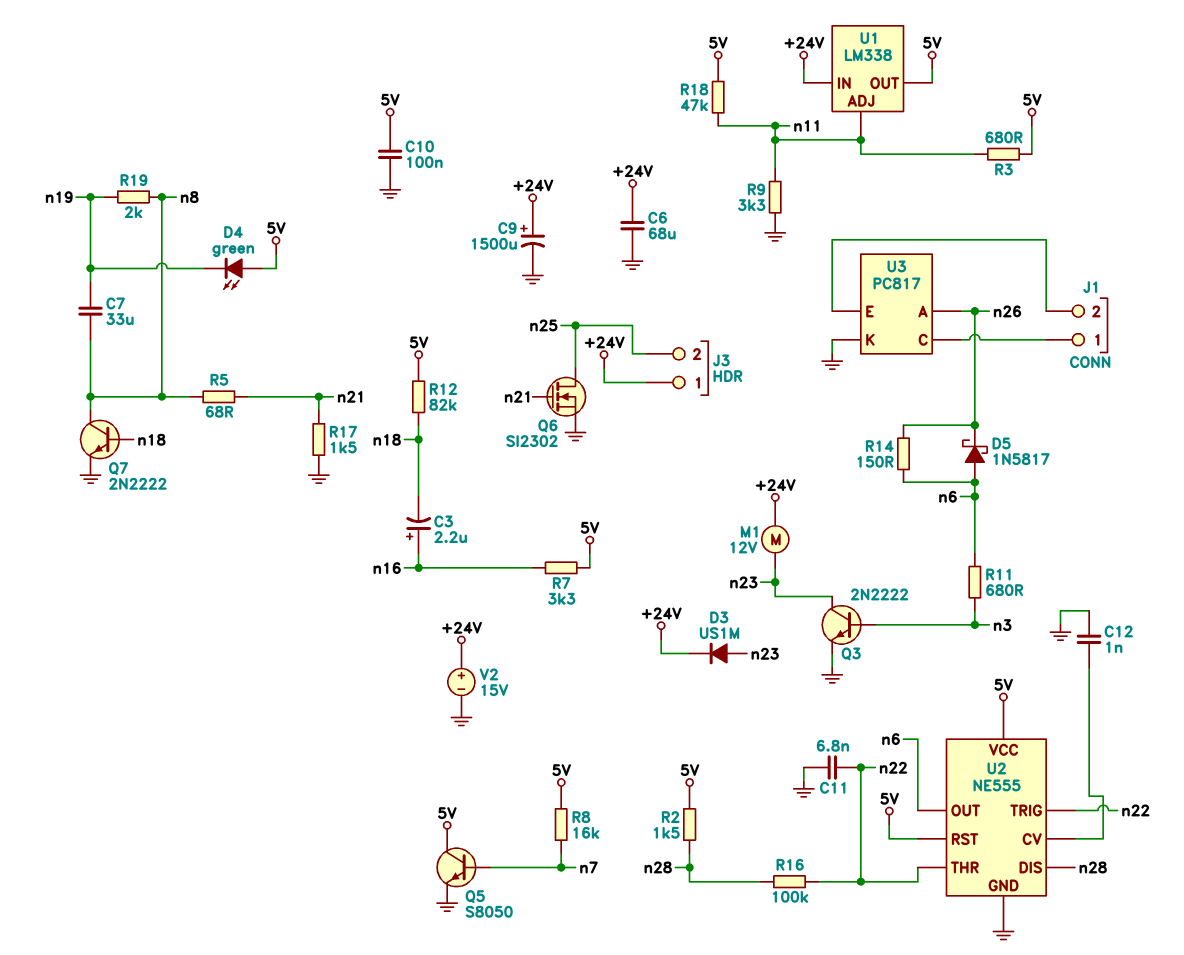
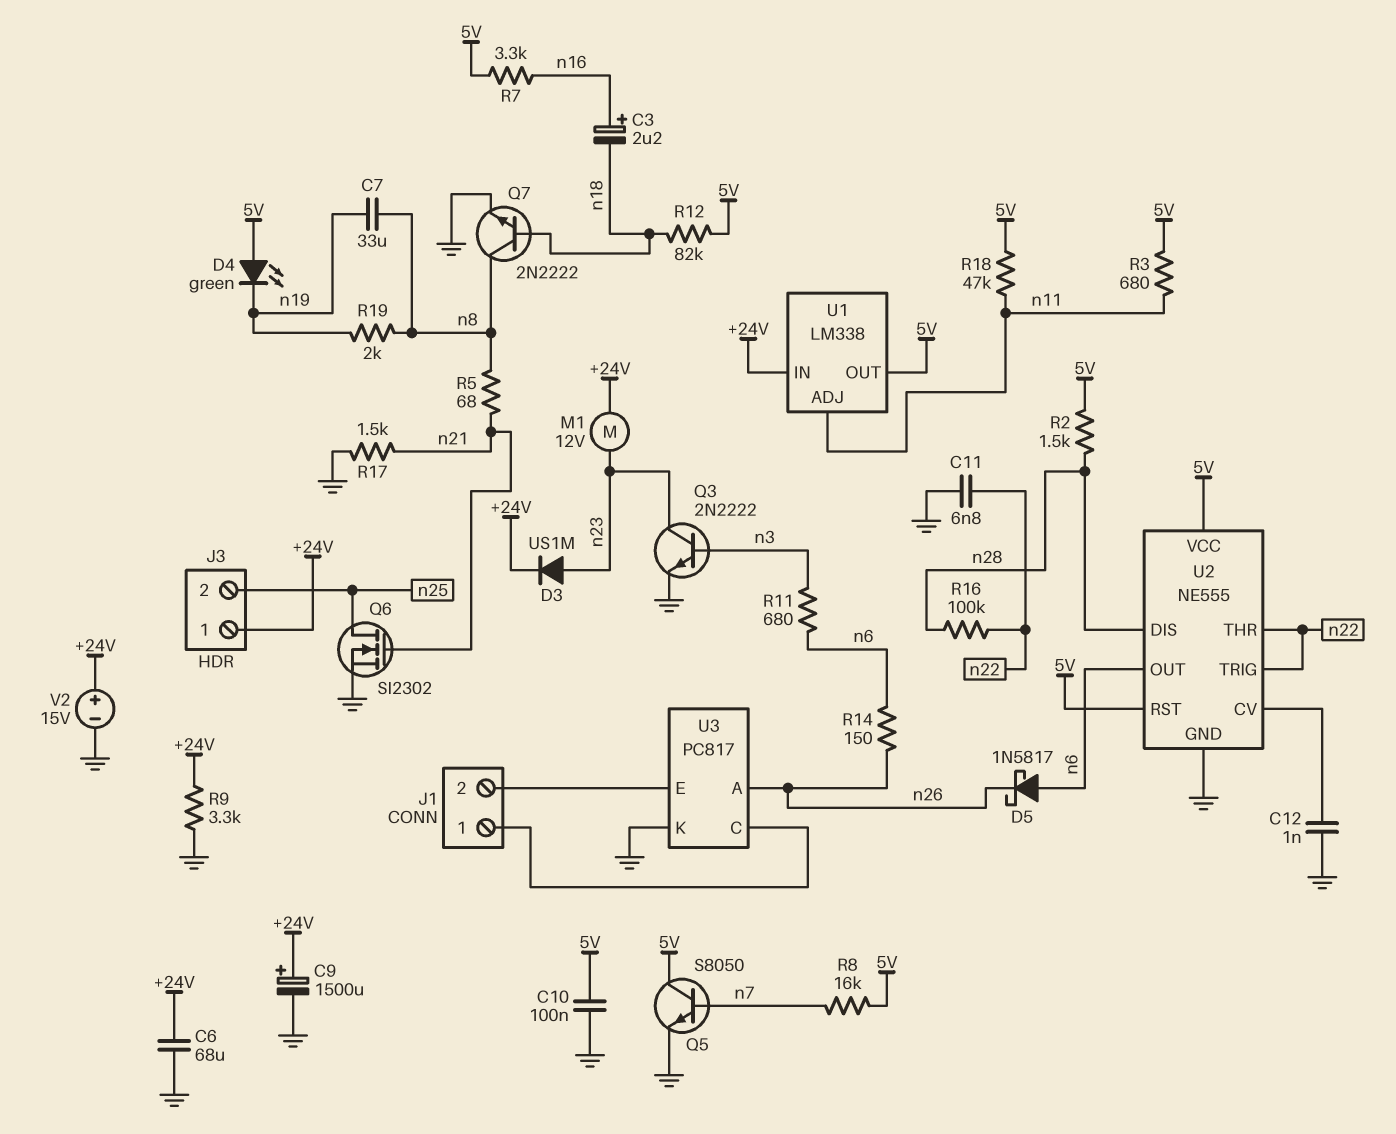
R9: 3.3k (GND, n11) -> 3.3k (+24V, GND)

